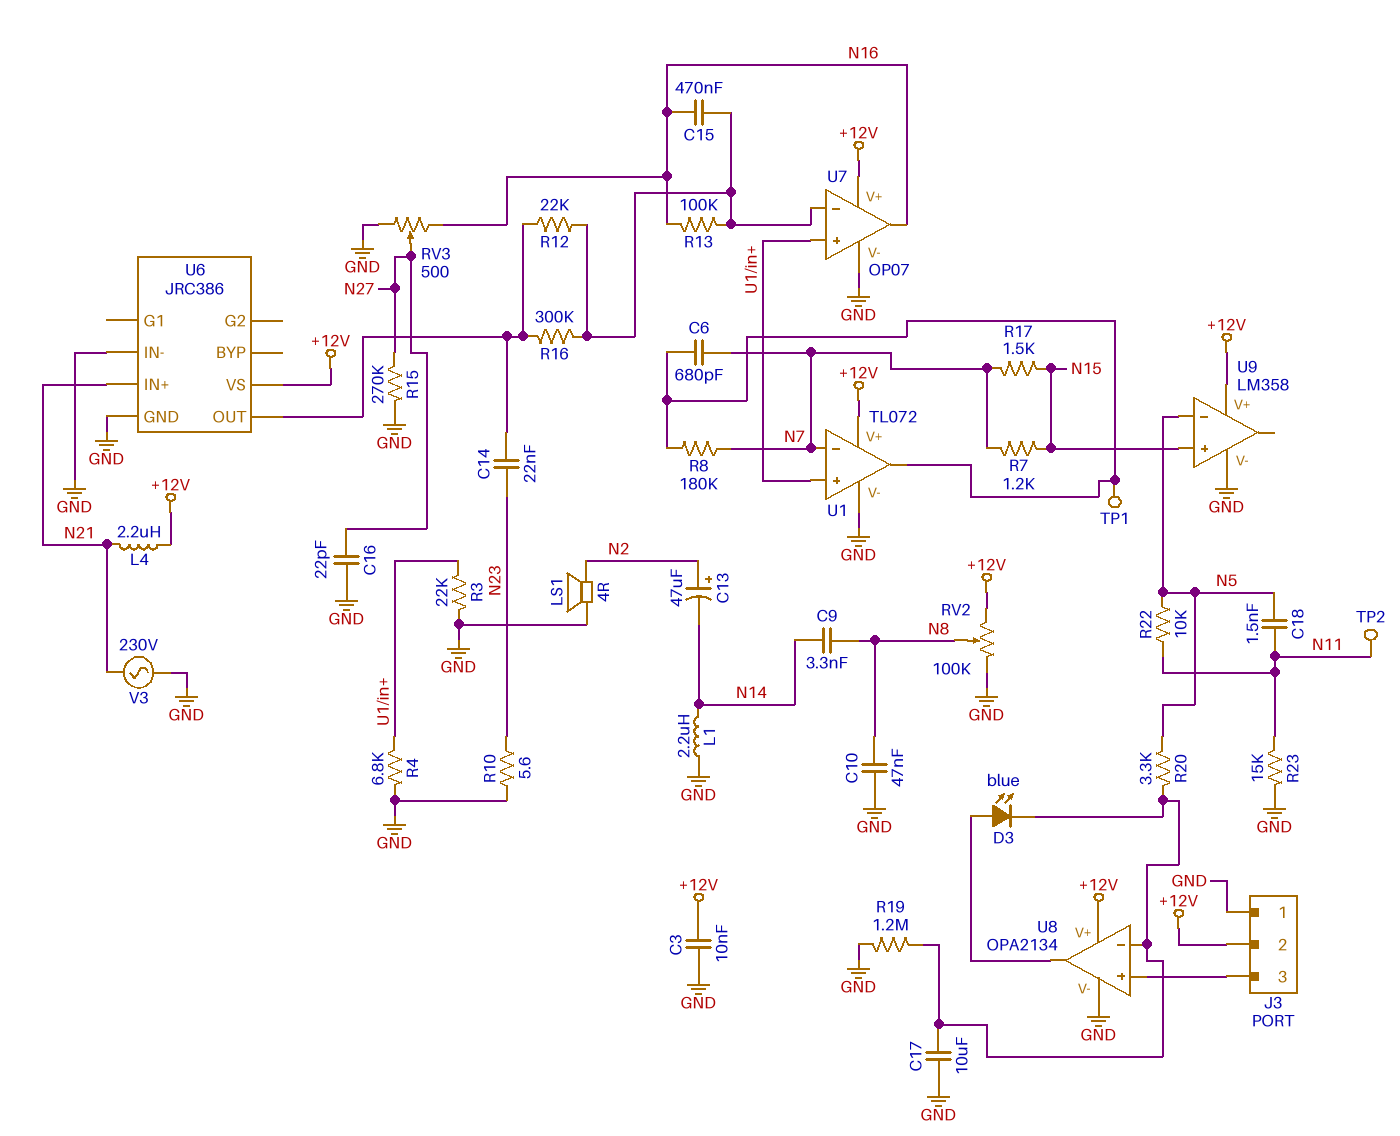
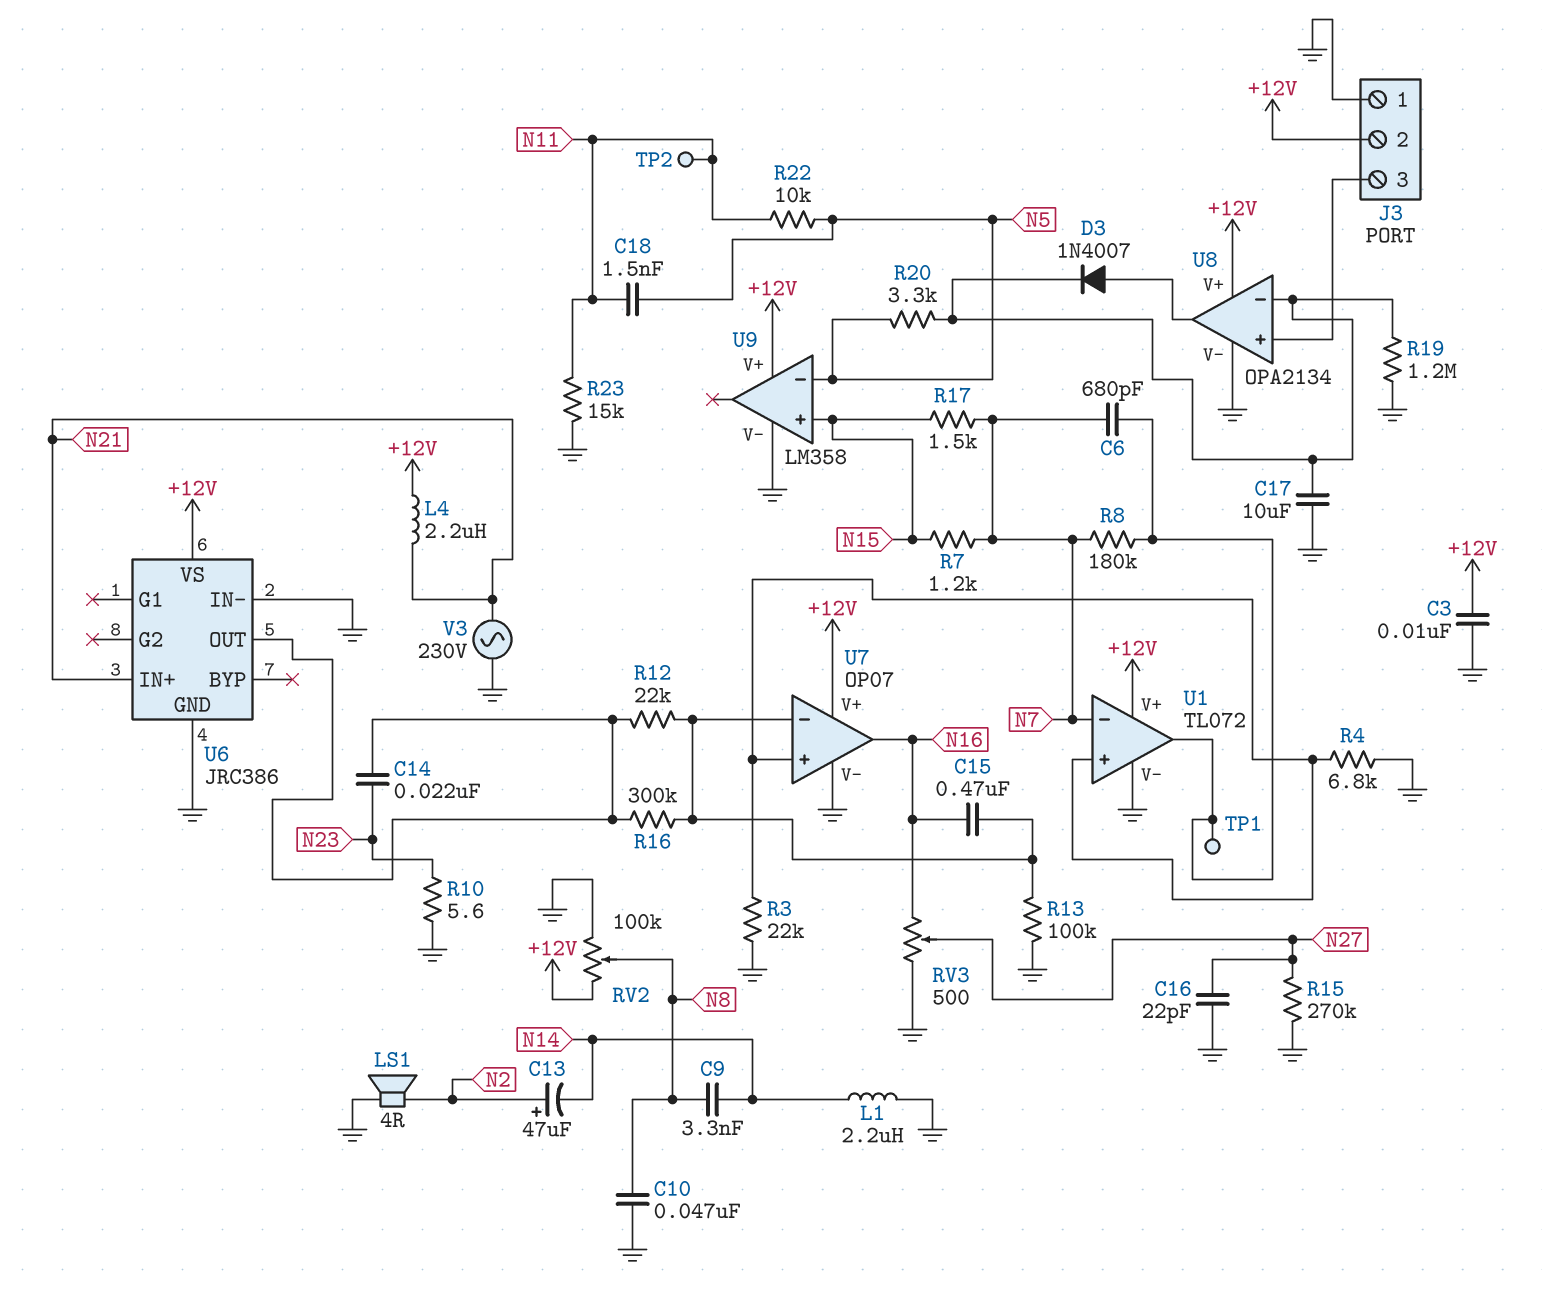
D3: LED blue (A U8/out, K U8/in-) -> diode 1N4007 (A U8/out, K U8/in-)
R13: 100k (N16, U7/in-) -> 100k (GND, U7/in-)

